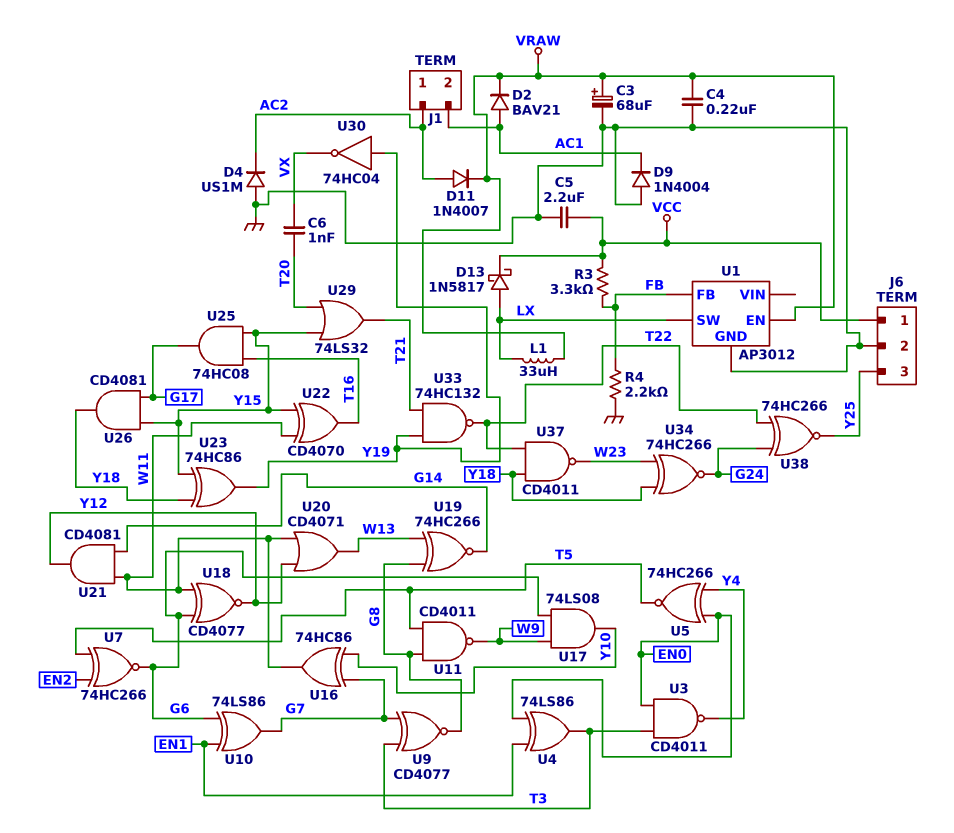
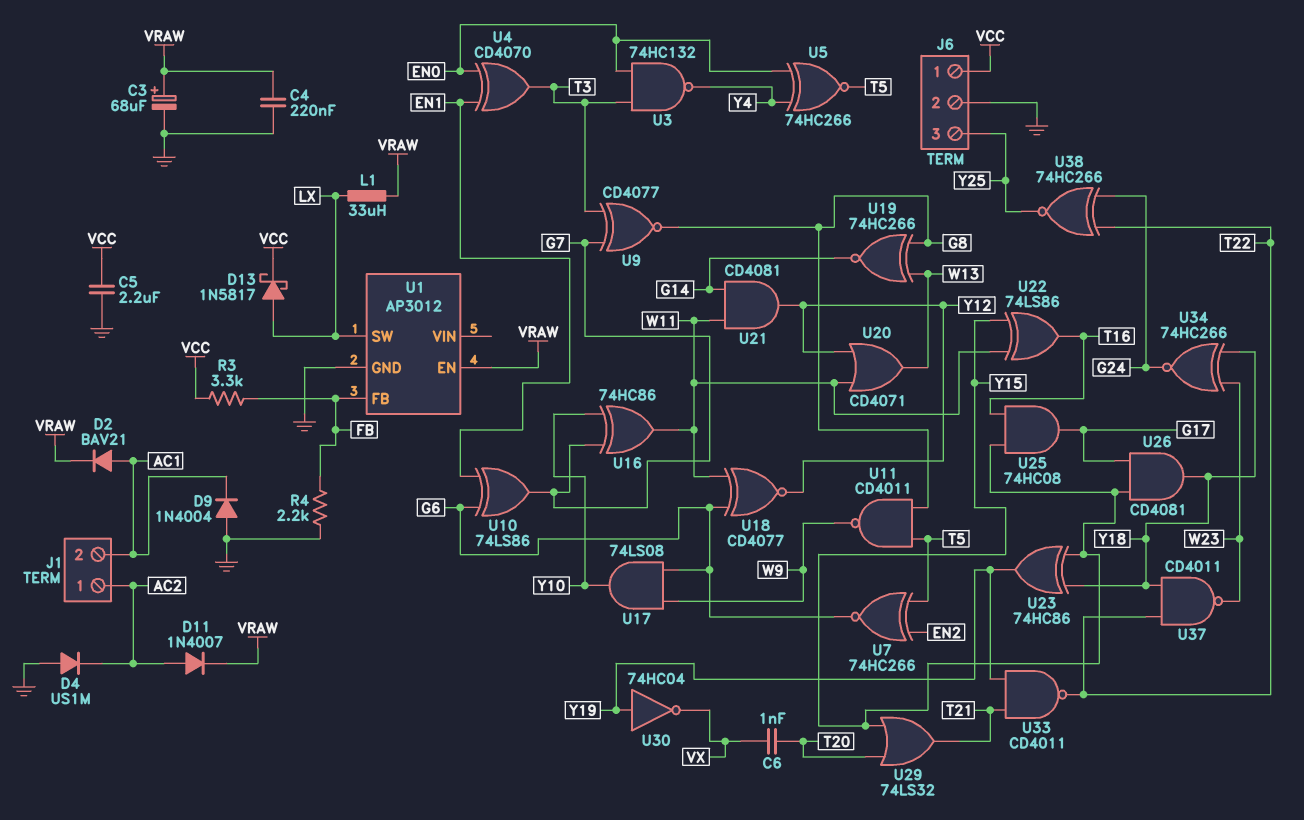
U3: NAND CD4011 (in EN0, in T3, out Y4) -> NAND 74HC132 (in EN0, in T3, out Y4)
U4: XOR 74LS86 (in EN0, in EN1, out T3) -> XOR CD4070 (in EN0, in EN1, out T3)
U22: XOR CD4070 (in W11, in Y15, out T16) -> XOR 74LS86 (in W11, in Y15, out T16)
U33: NAND 74HC132 (in T21, in Y19, out T22) -> NAND CD4011 (in T21, in Y19, out T22)

